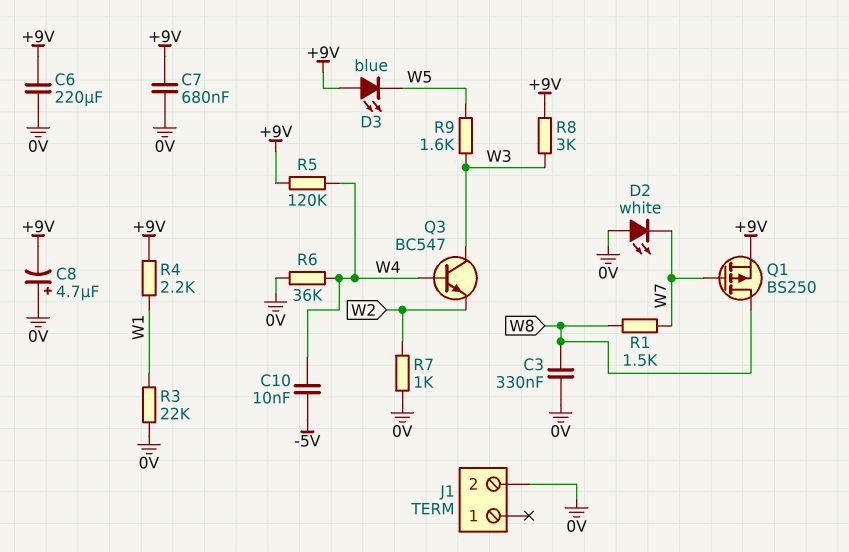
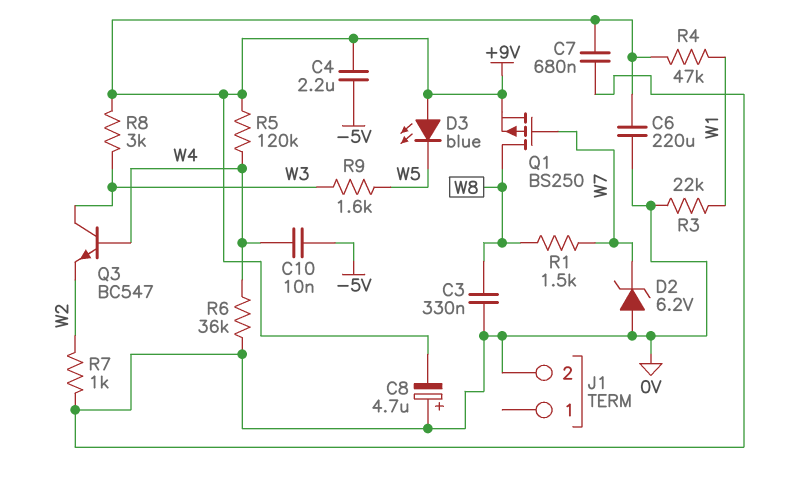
C4: none -> 2.2uF (+9V, -5V)
D2: LED white (A 0V, K W7) -> zener 6.2V (A 0V, K W7)
R4: 2.2k (+9V, W1) -> 47k (+9V, W1)

